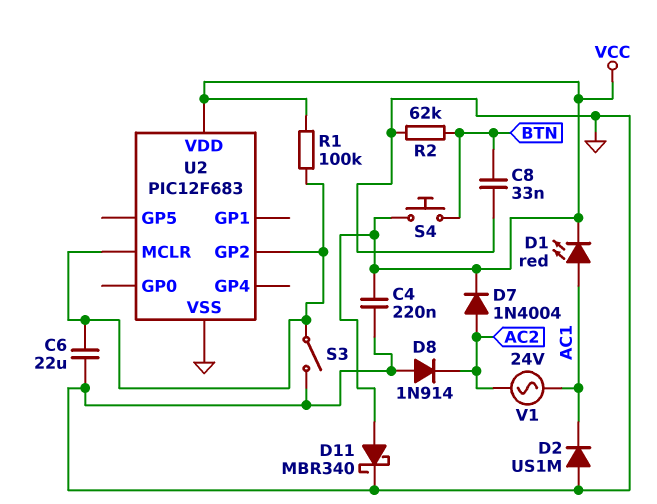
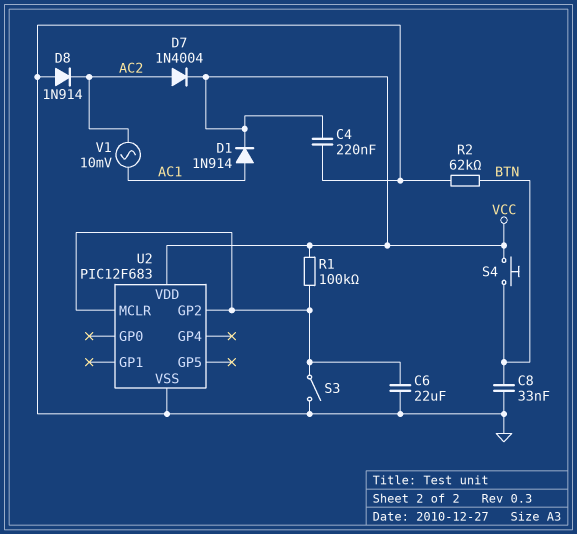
D1: LED red (A AC1, K VCC) -> diode 1N914 (A AC1, K VCC)
D2: diode US1M (A GND, K AC1) -> none
D11: schottky MBR340 (A VCC, K GND) -> none
V1: AC 24V (AC1, AC2) -> AC 10mV (AC1, AC2)

